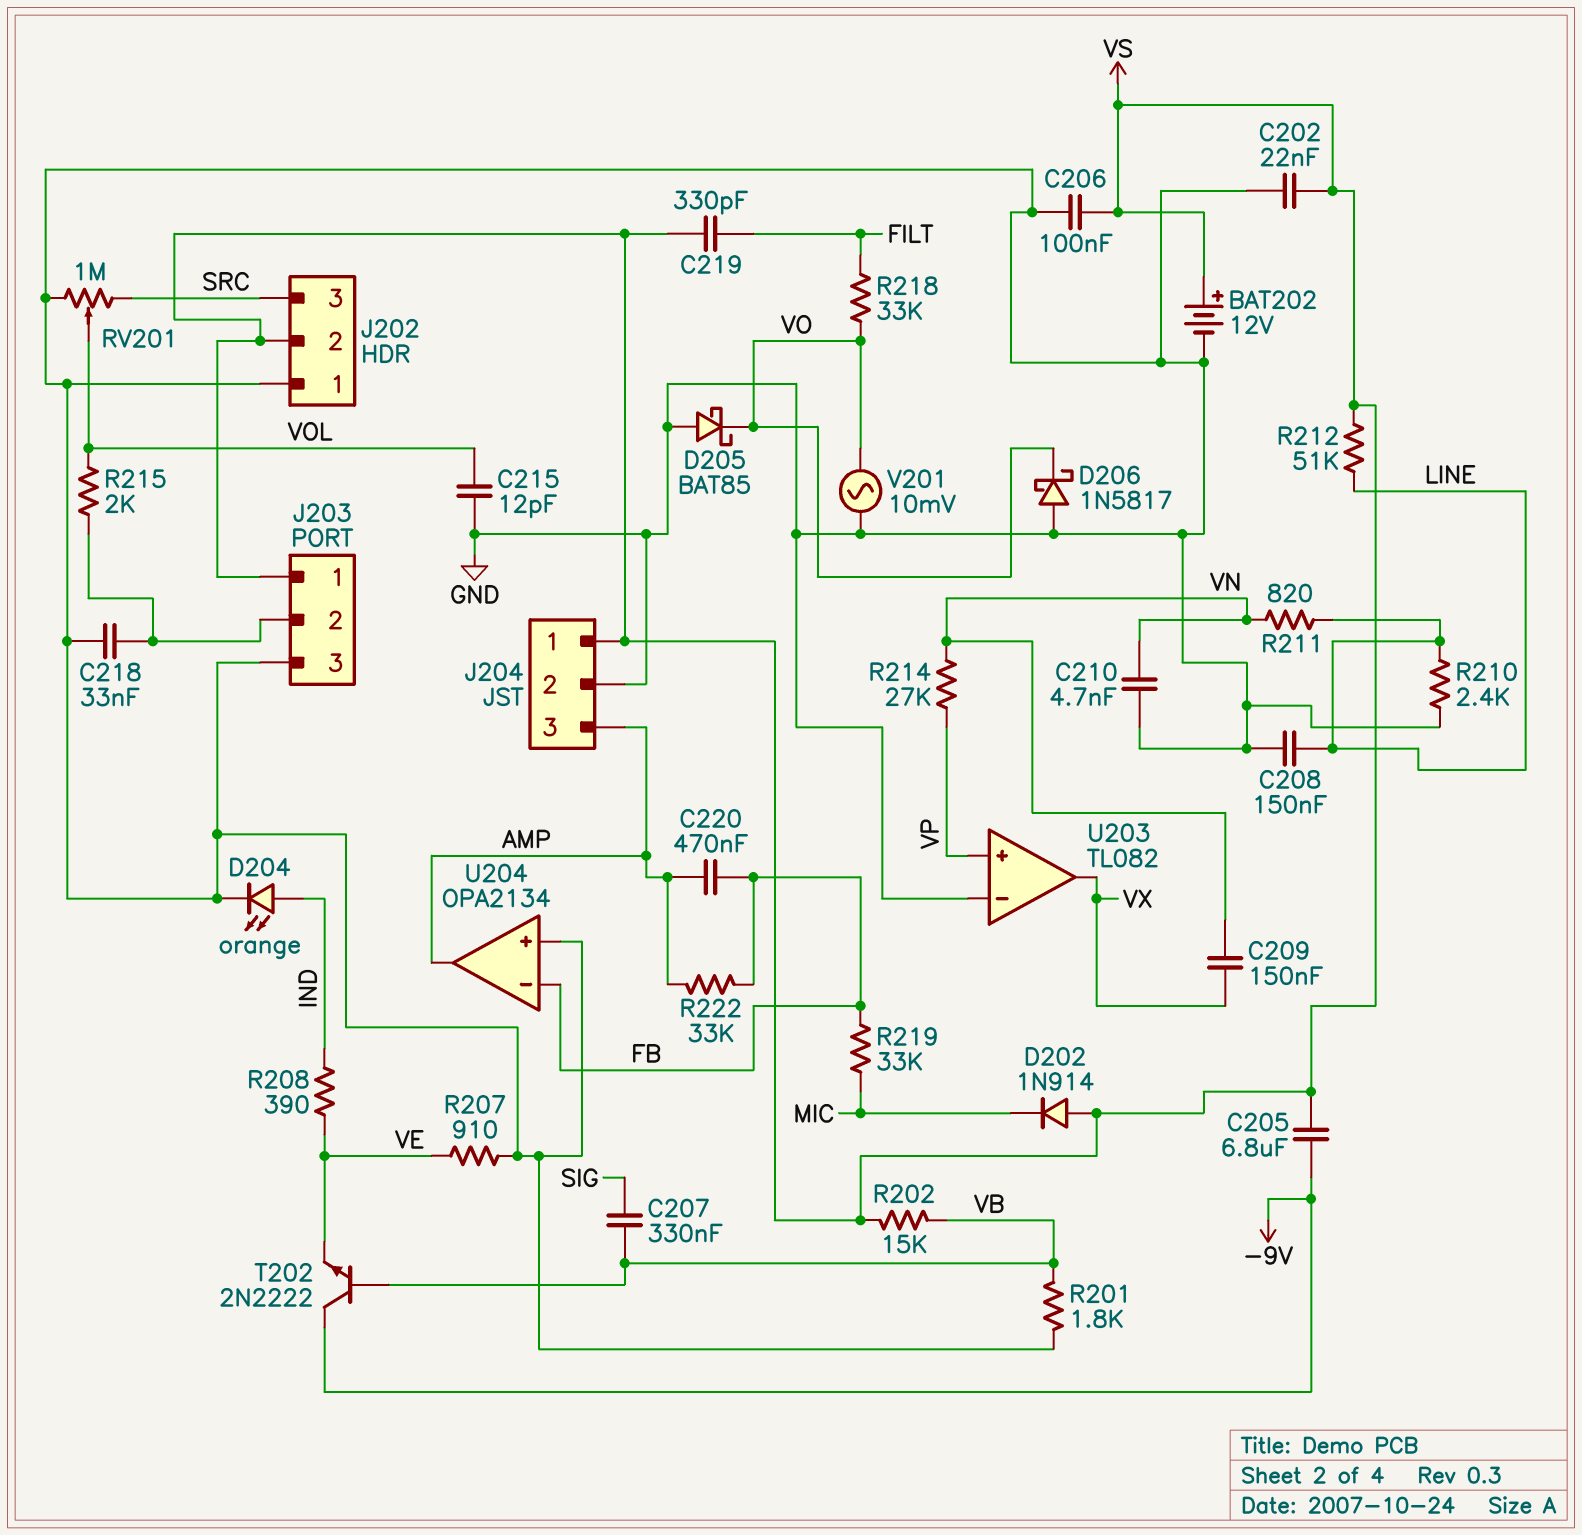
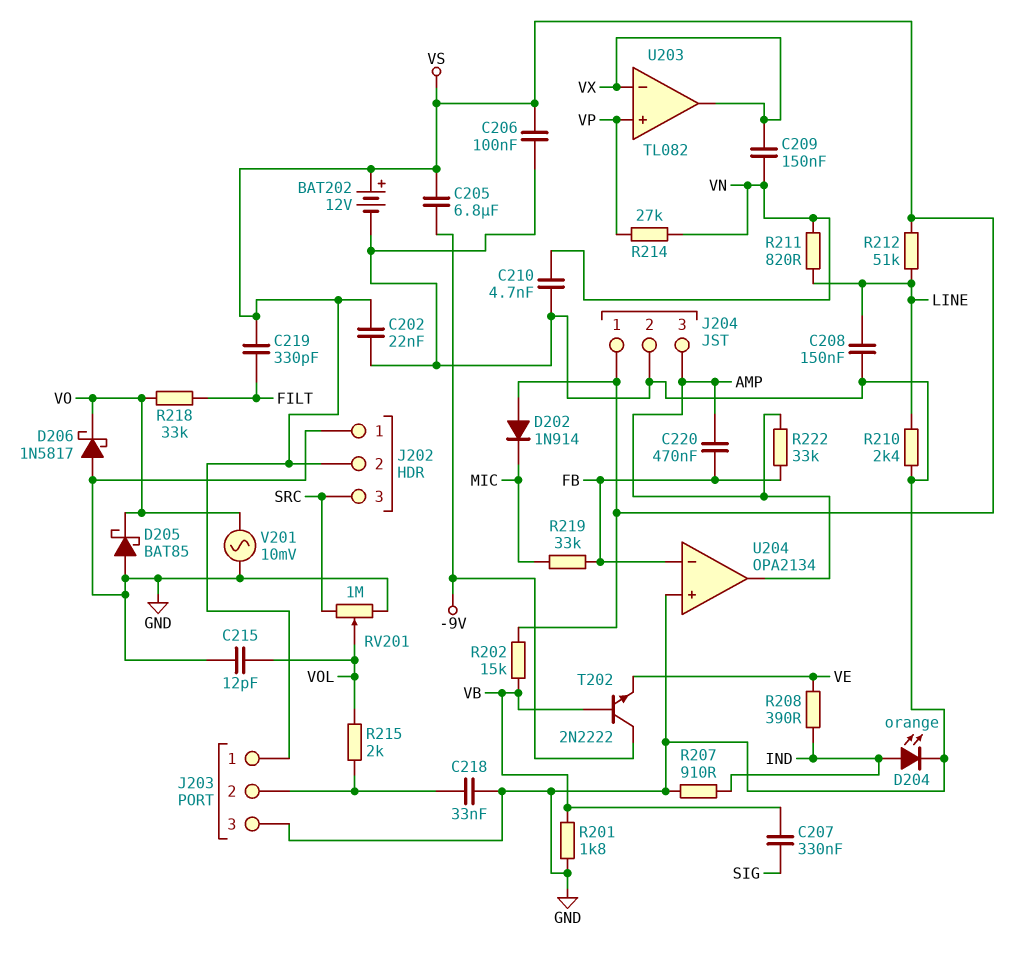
R207: 910 (GND, VE) -> 910 (GND, IND)
U203 pin in-: GND -> VX

